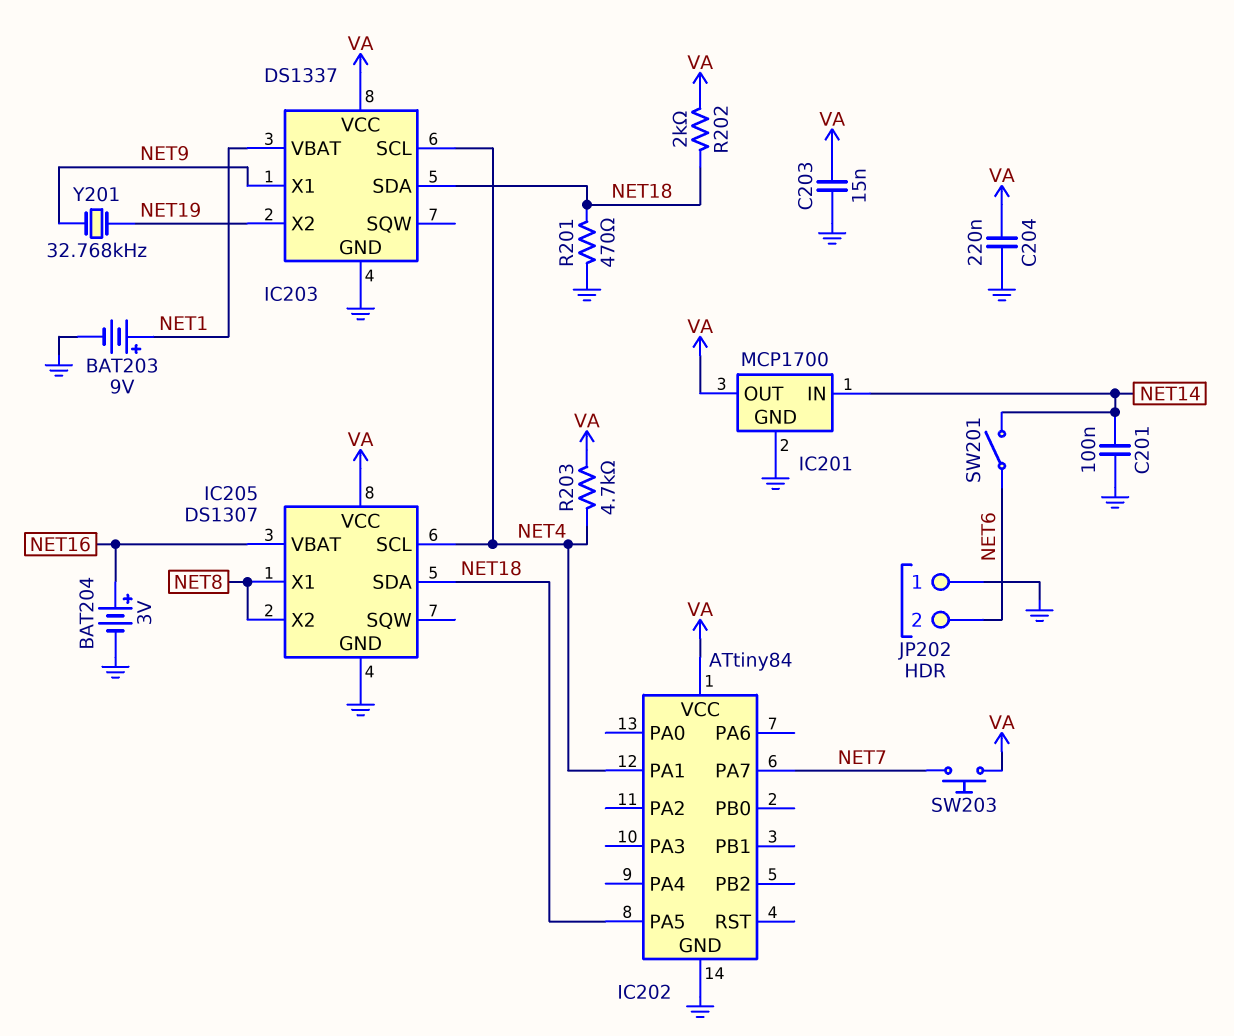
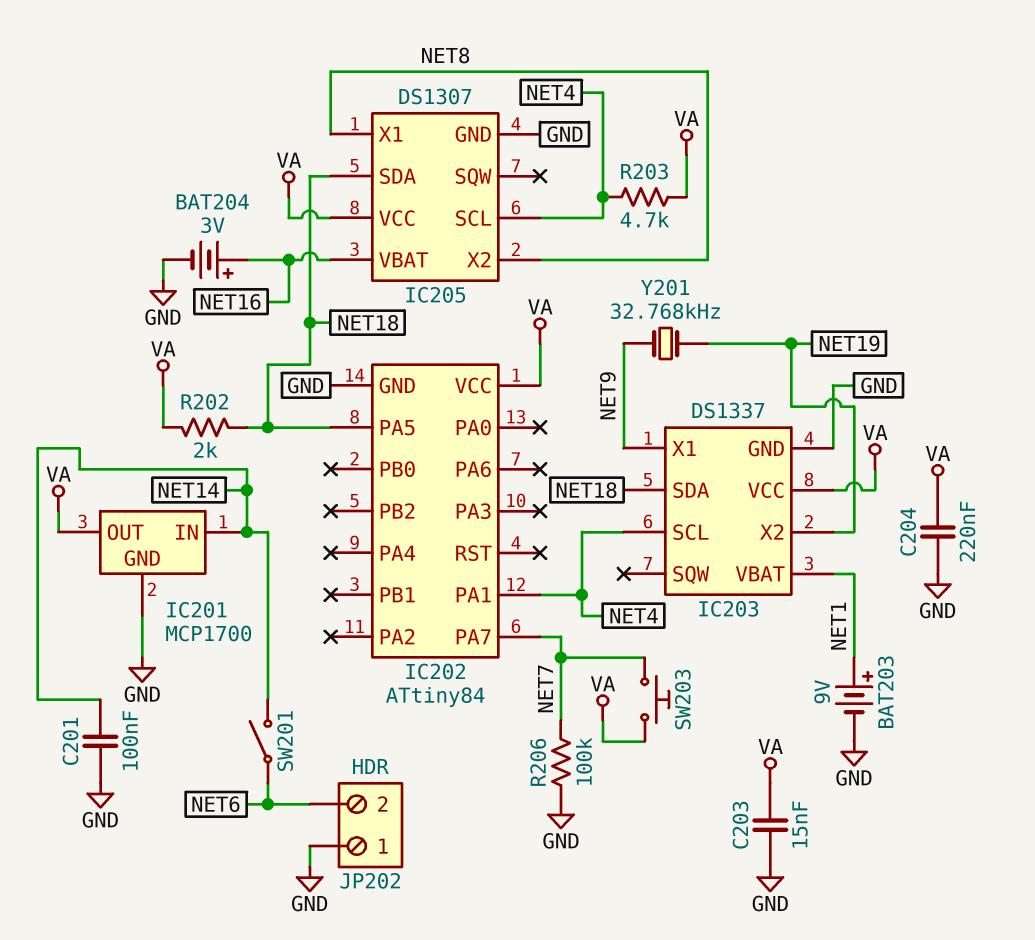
R201: 470 (GND, NET18) -> none
R206: none -> 100k (GND, NET7)

